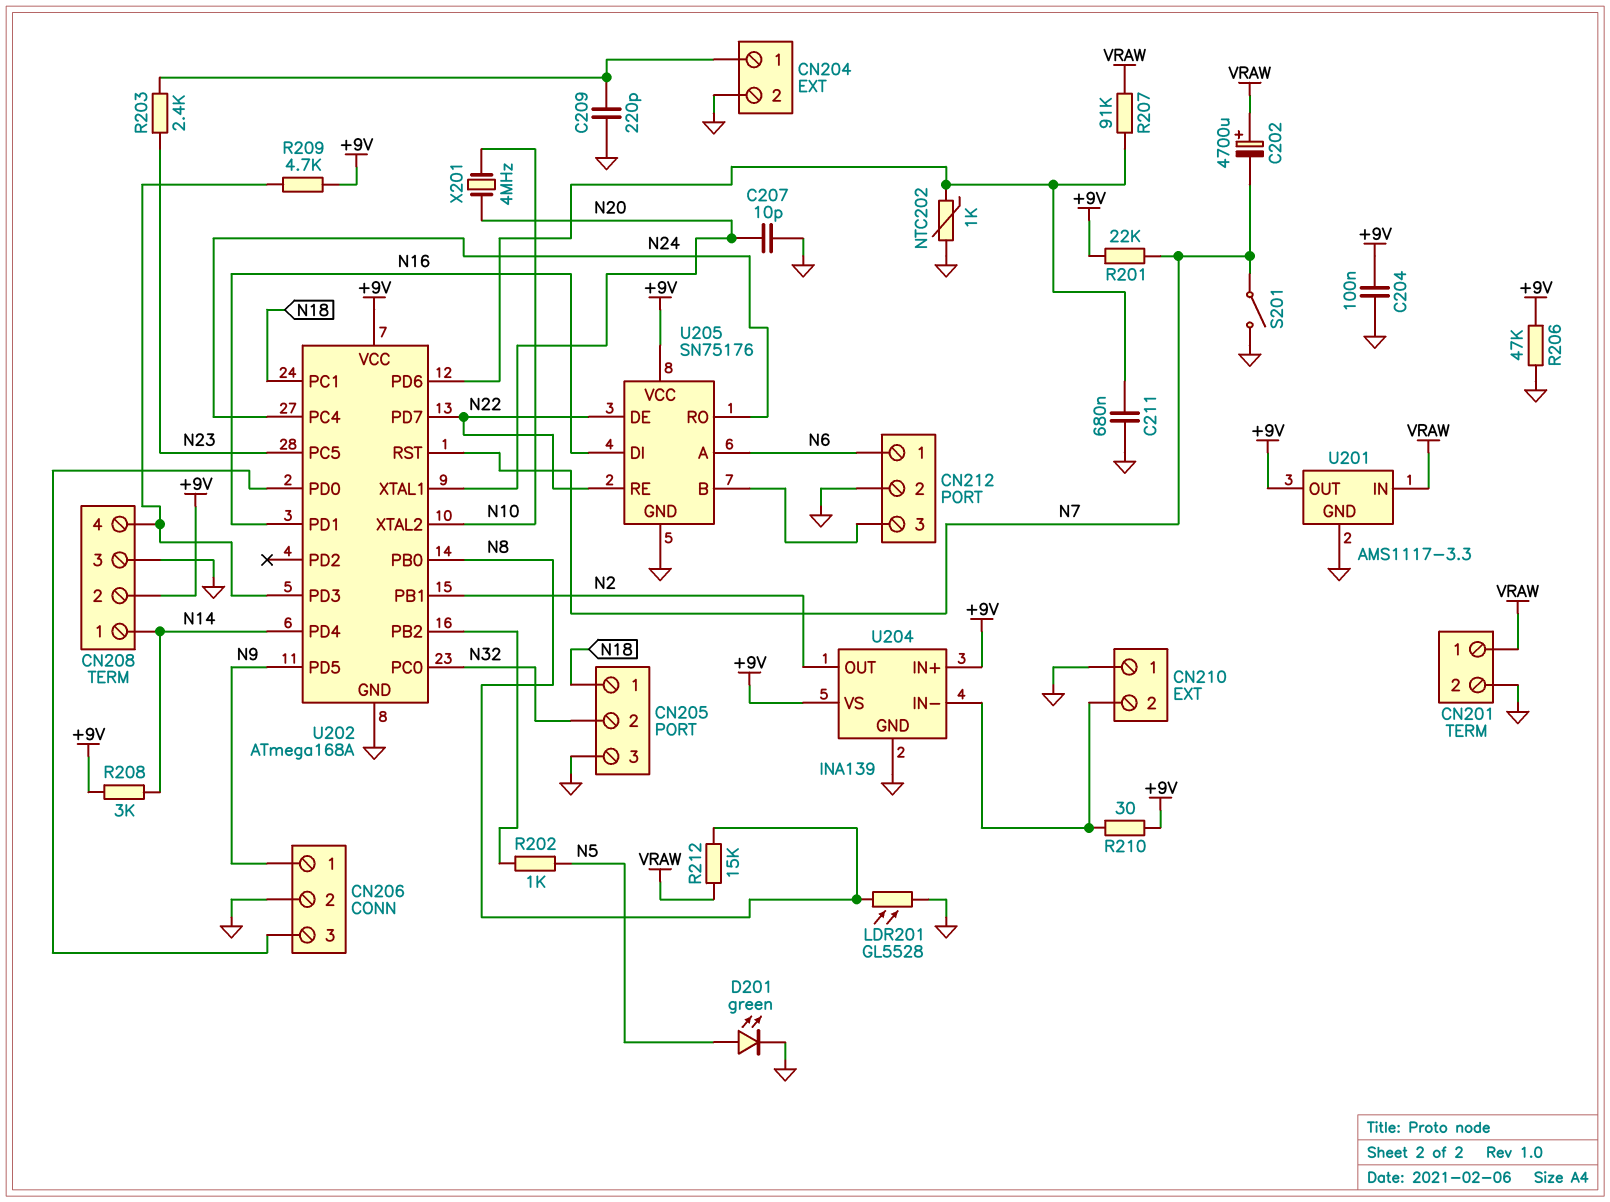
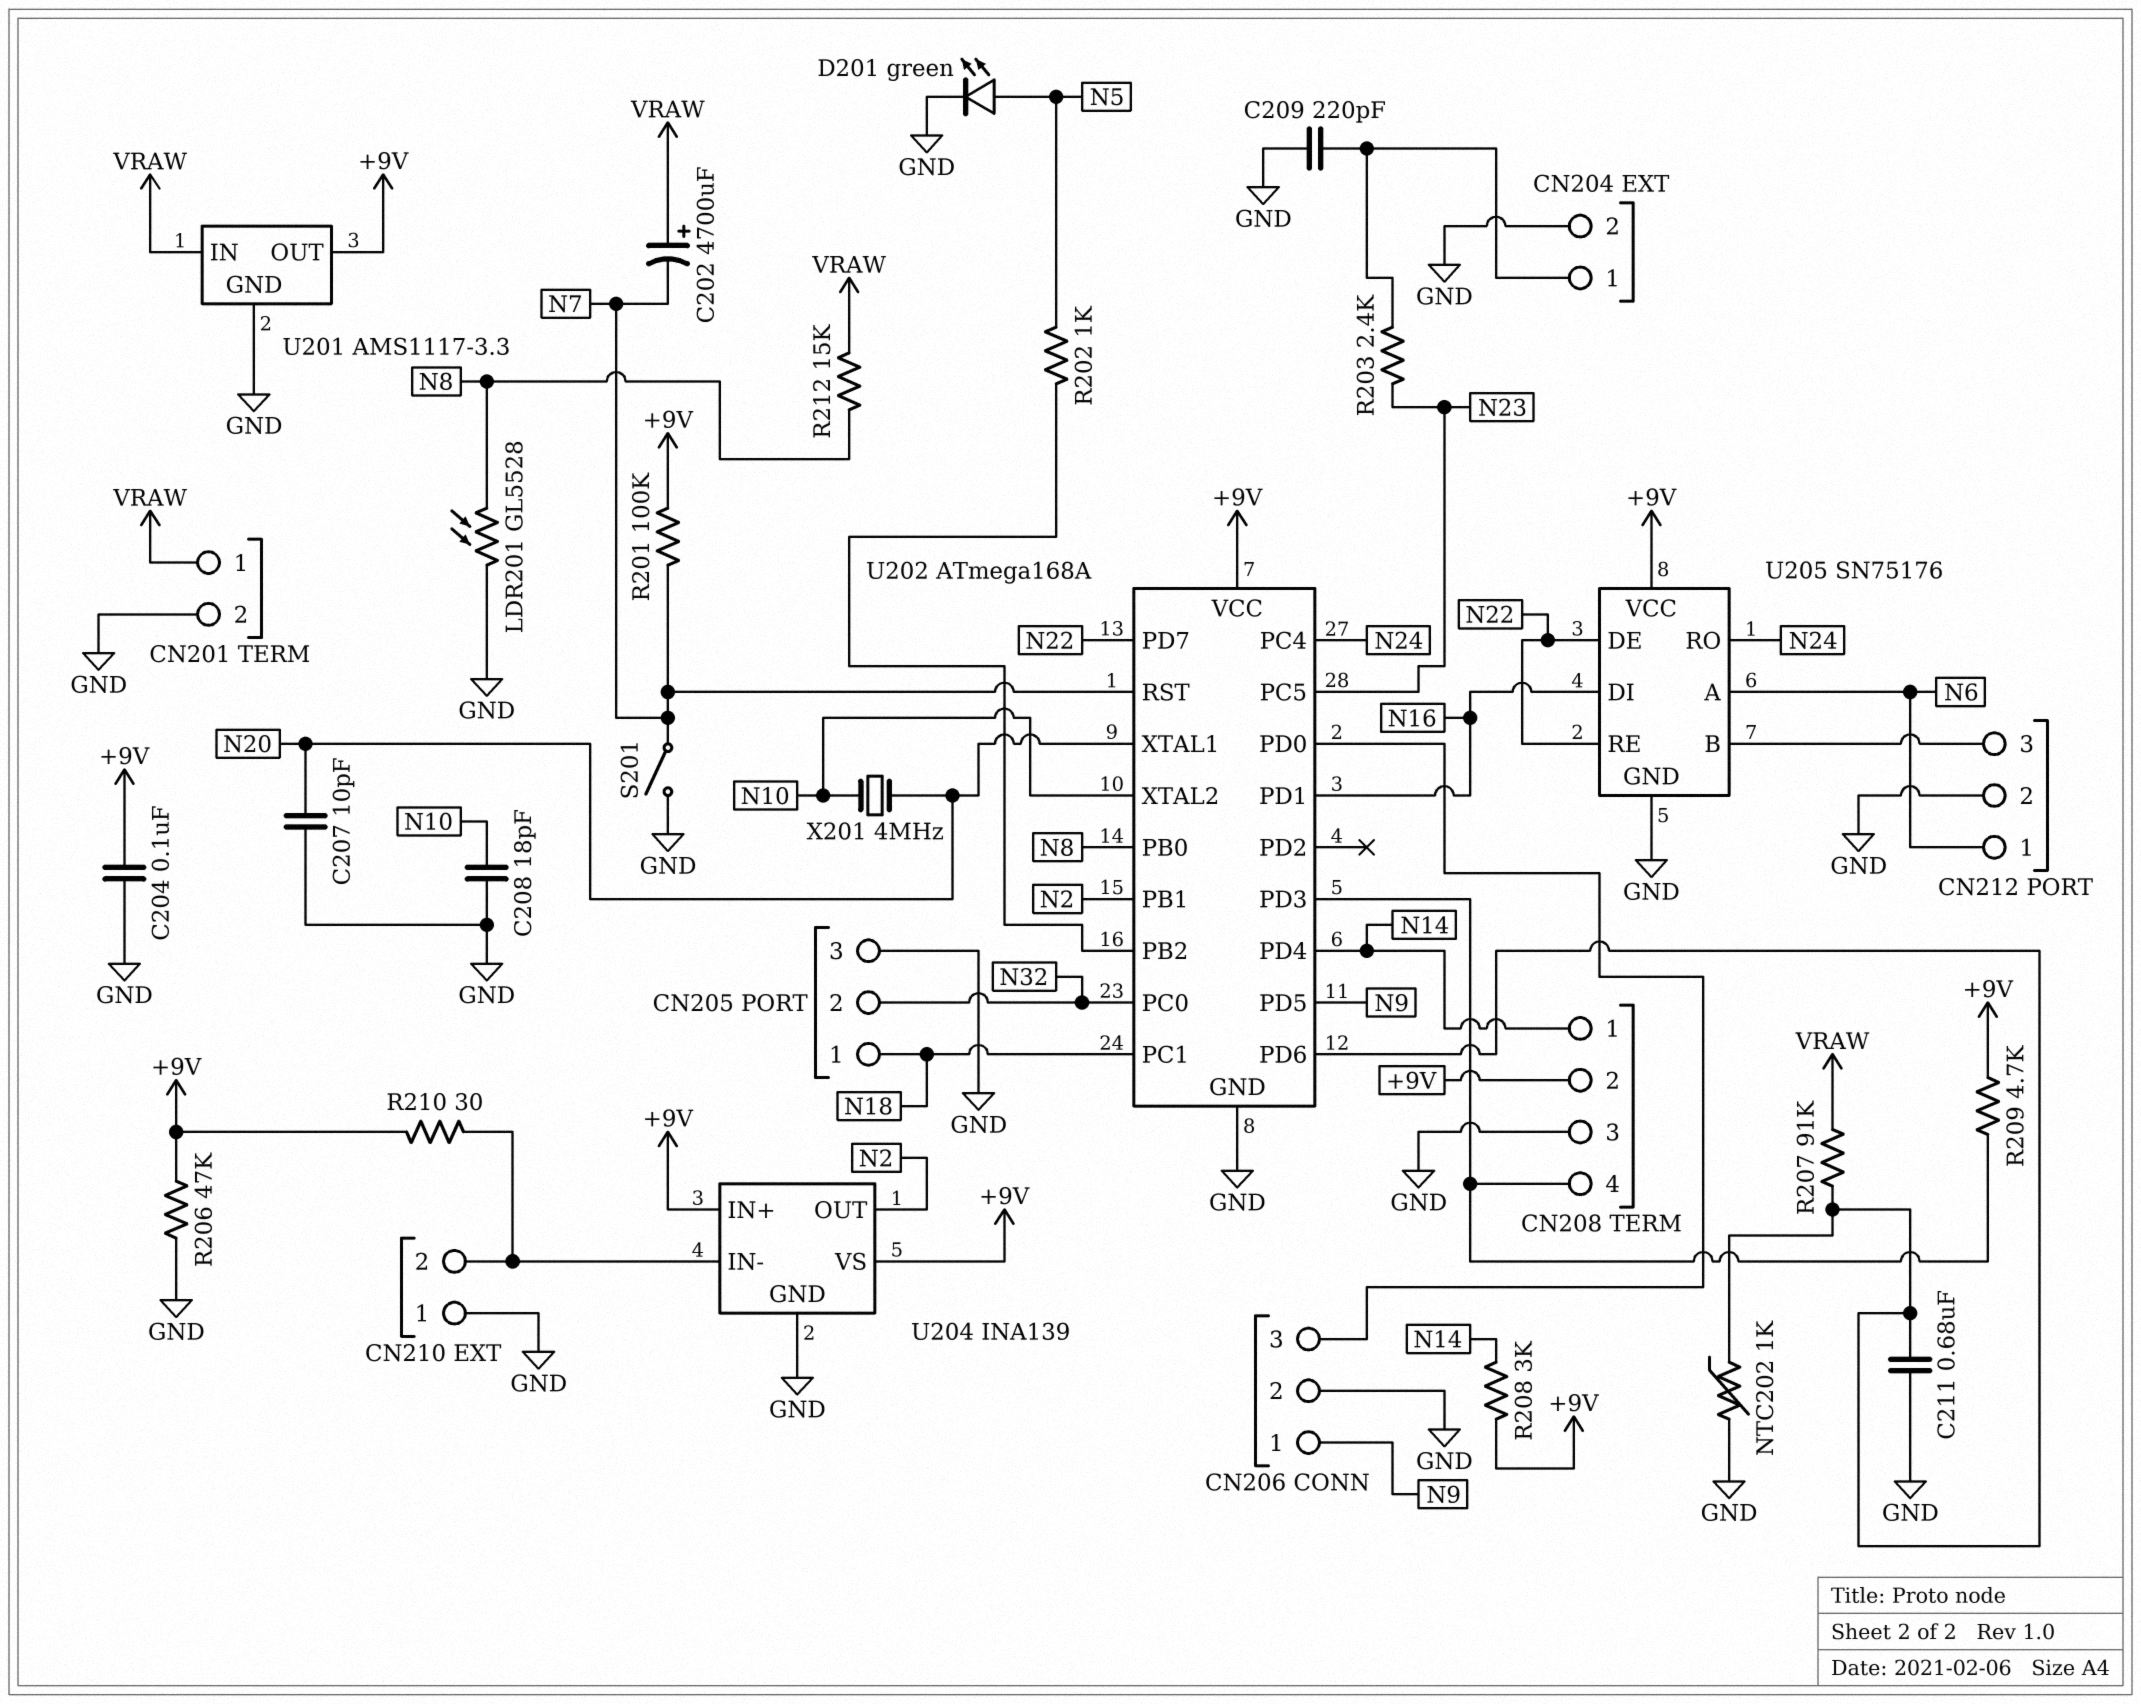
C208: none -> 18pF (GND, N10)
R201: 22k (+9V, N7) -> 100k (+9V, N7)

